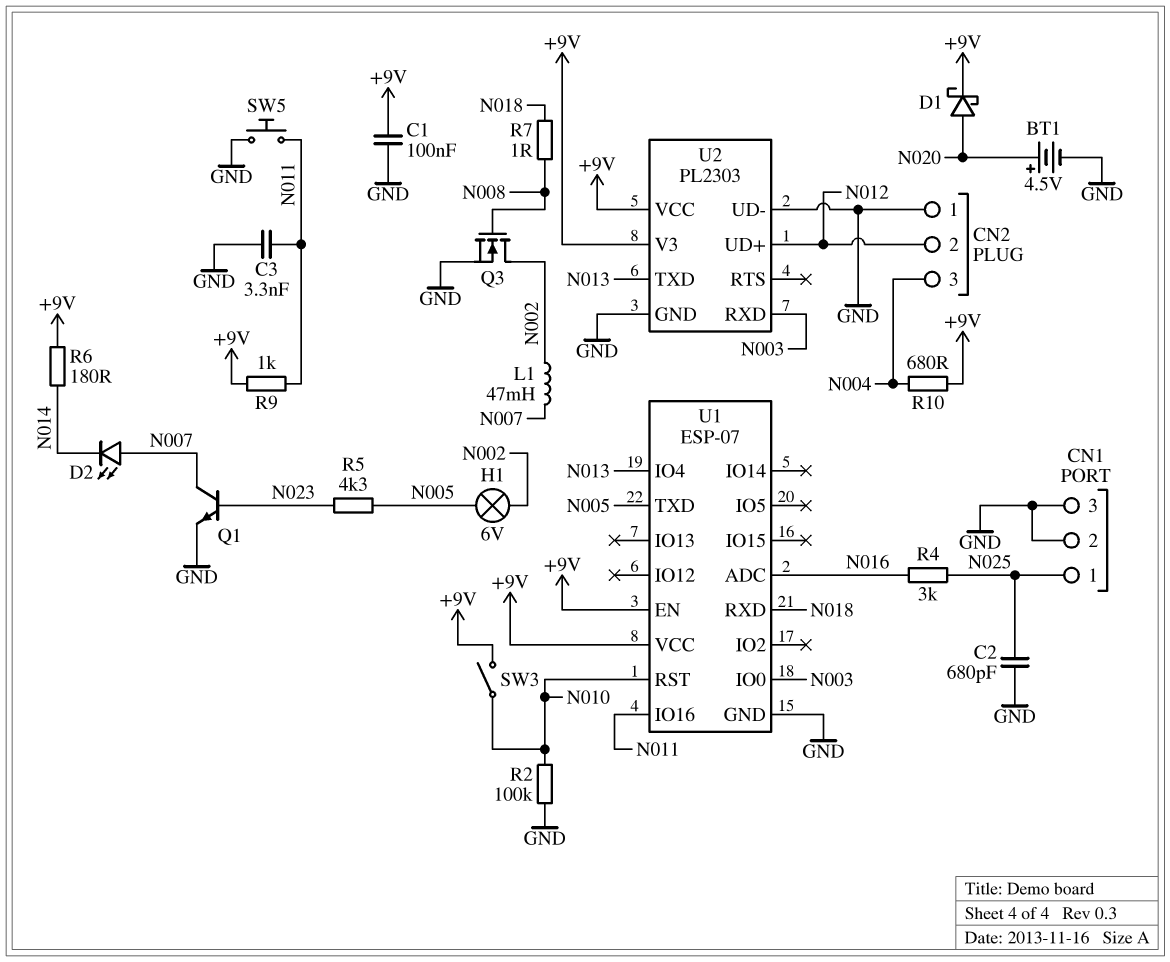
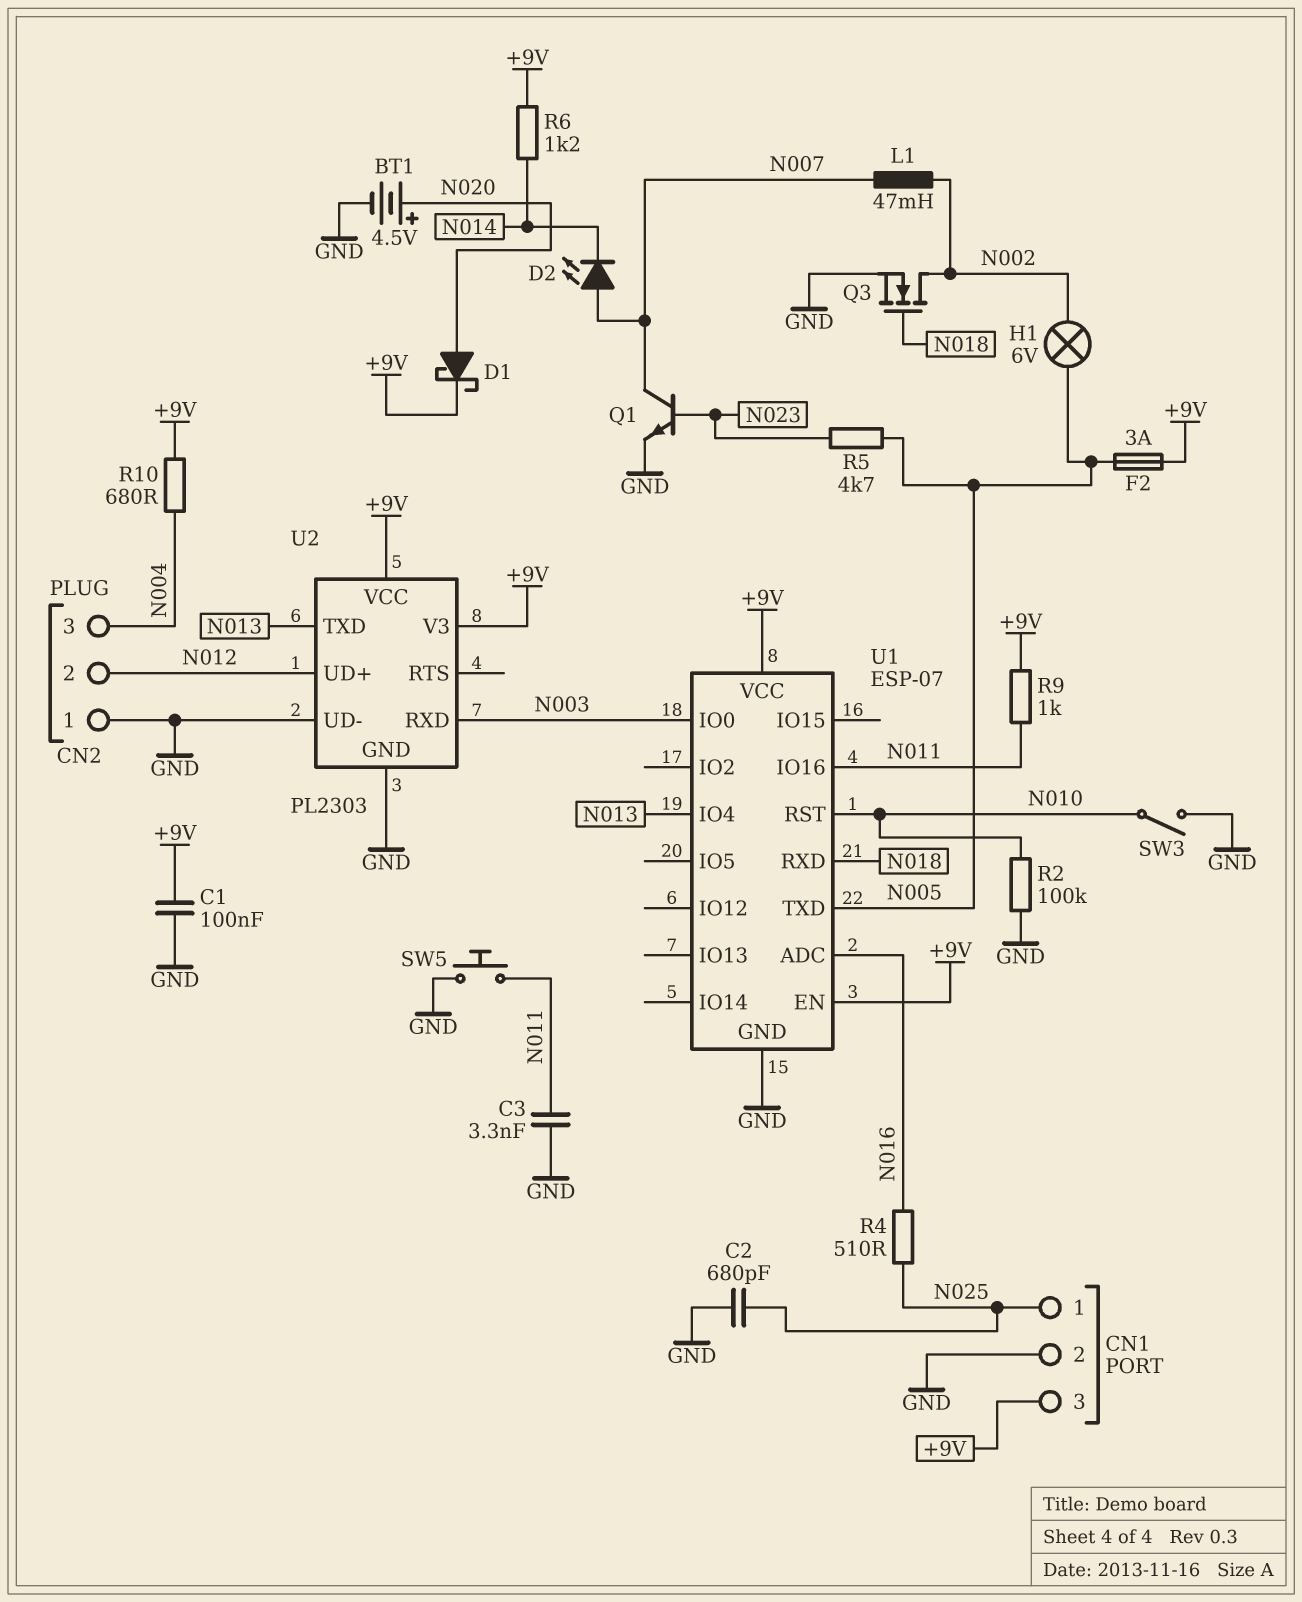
CN1 pin 3: GND -> +9V
F2: none -> 3A (+9V, N005)
Q3: NMOS (G N008, D N002, S GND) -> NMOS (G N018, D N002, S GND)
R4: 3k (N016, N025) -> 510 (N016, N025)
R5: 4.3k (N005, N023) -> 4.7k (N005, N023)
R6: 180 (+9V, N014) -> 1.2k (+9V, N014)
R7: 1 (N008, N018) -> none
SW3: switch (+9V, N010) -> switch (GND, N010)

